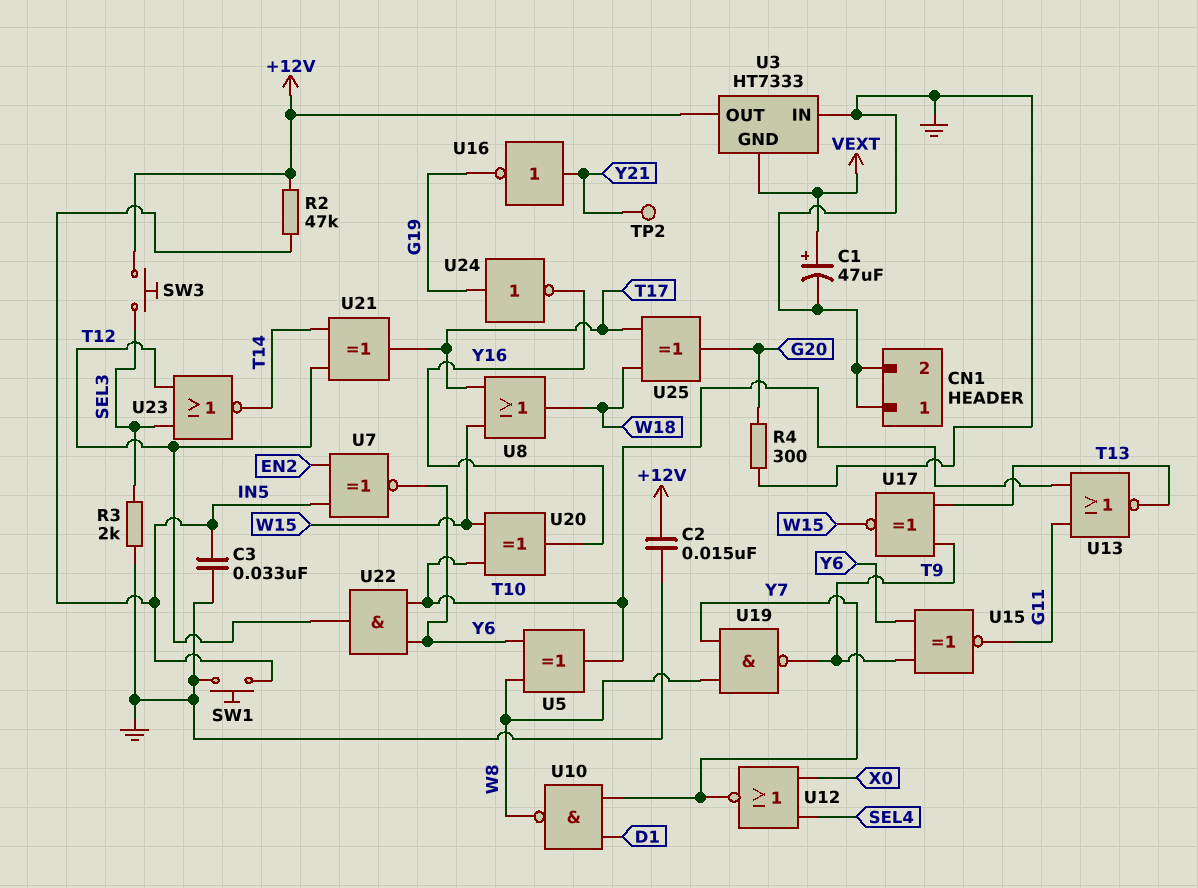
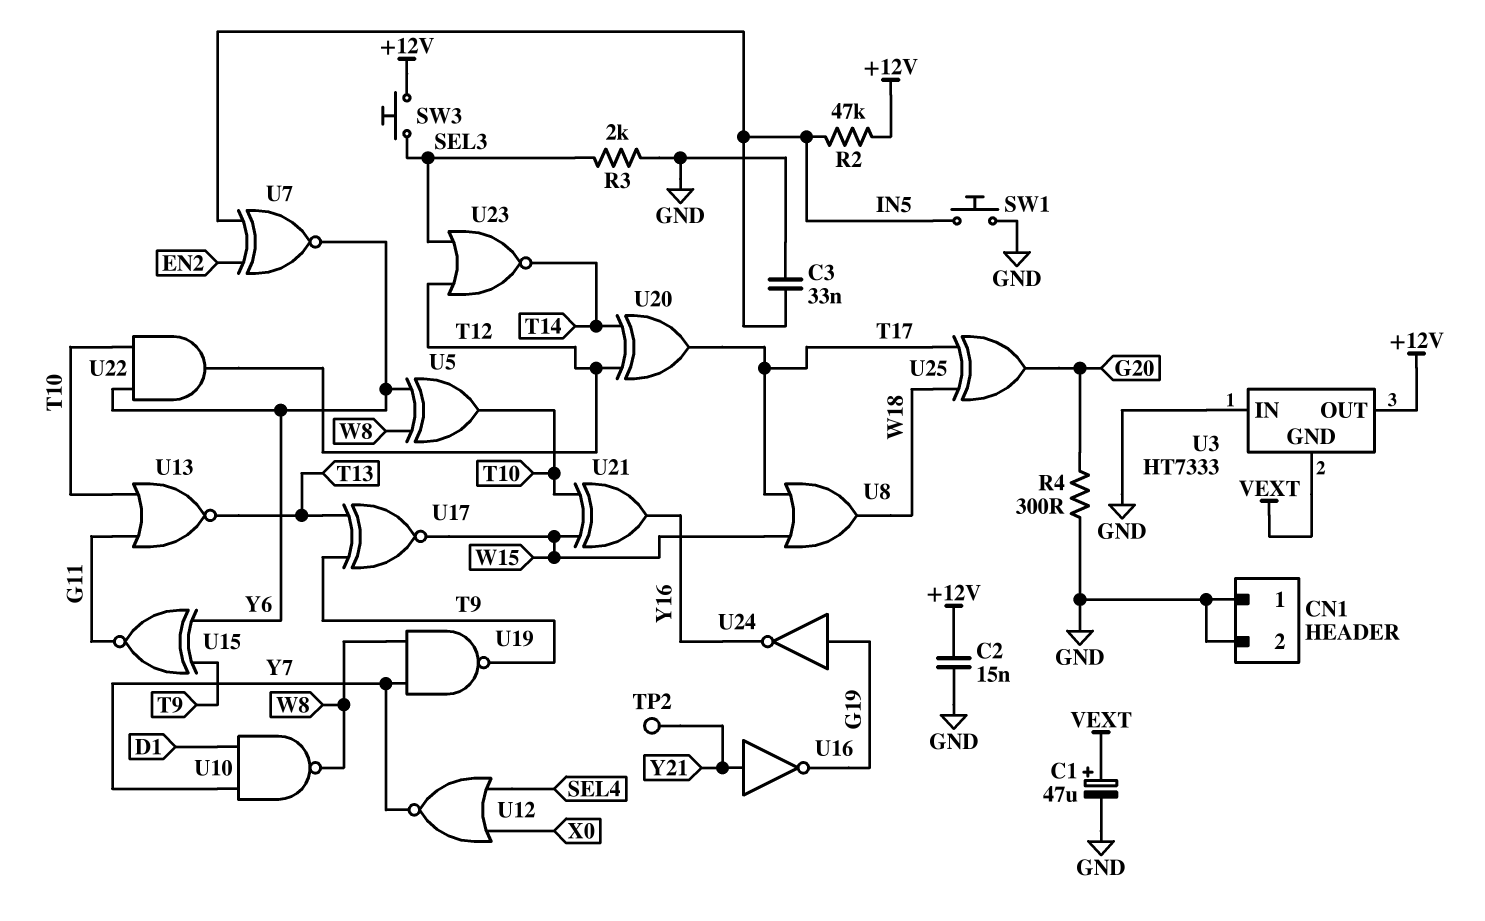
U20: XOR (in T10, in W15, out Y16) -> XOR (in T12, in T14, out T17)
U21: XOR (in T12, in T14, out T17) -> XOR (in T10, in W15, out Y16)

